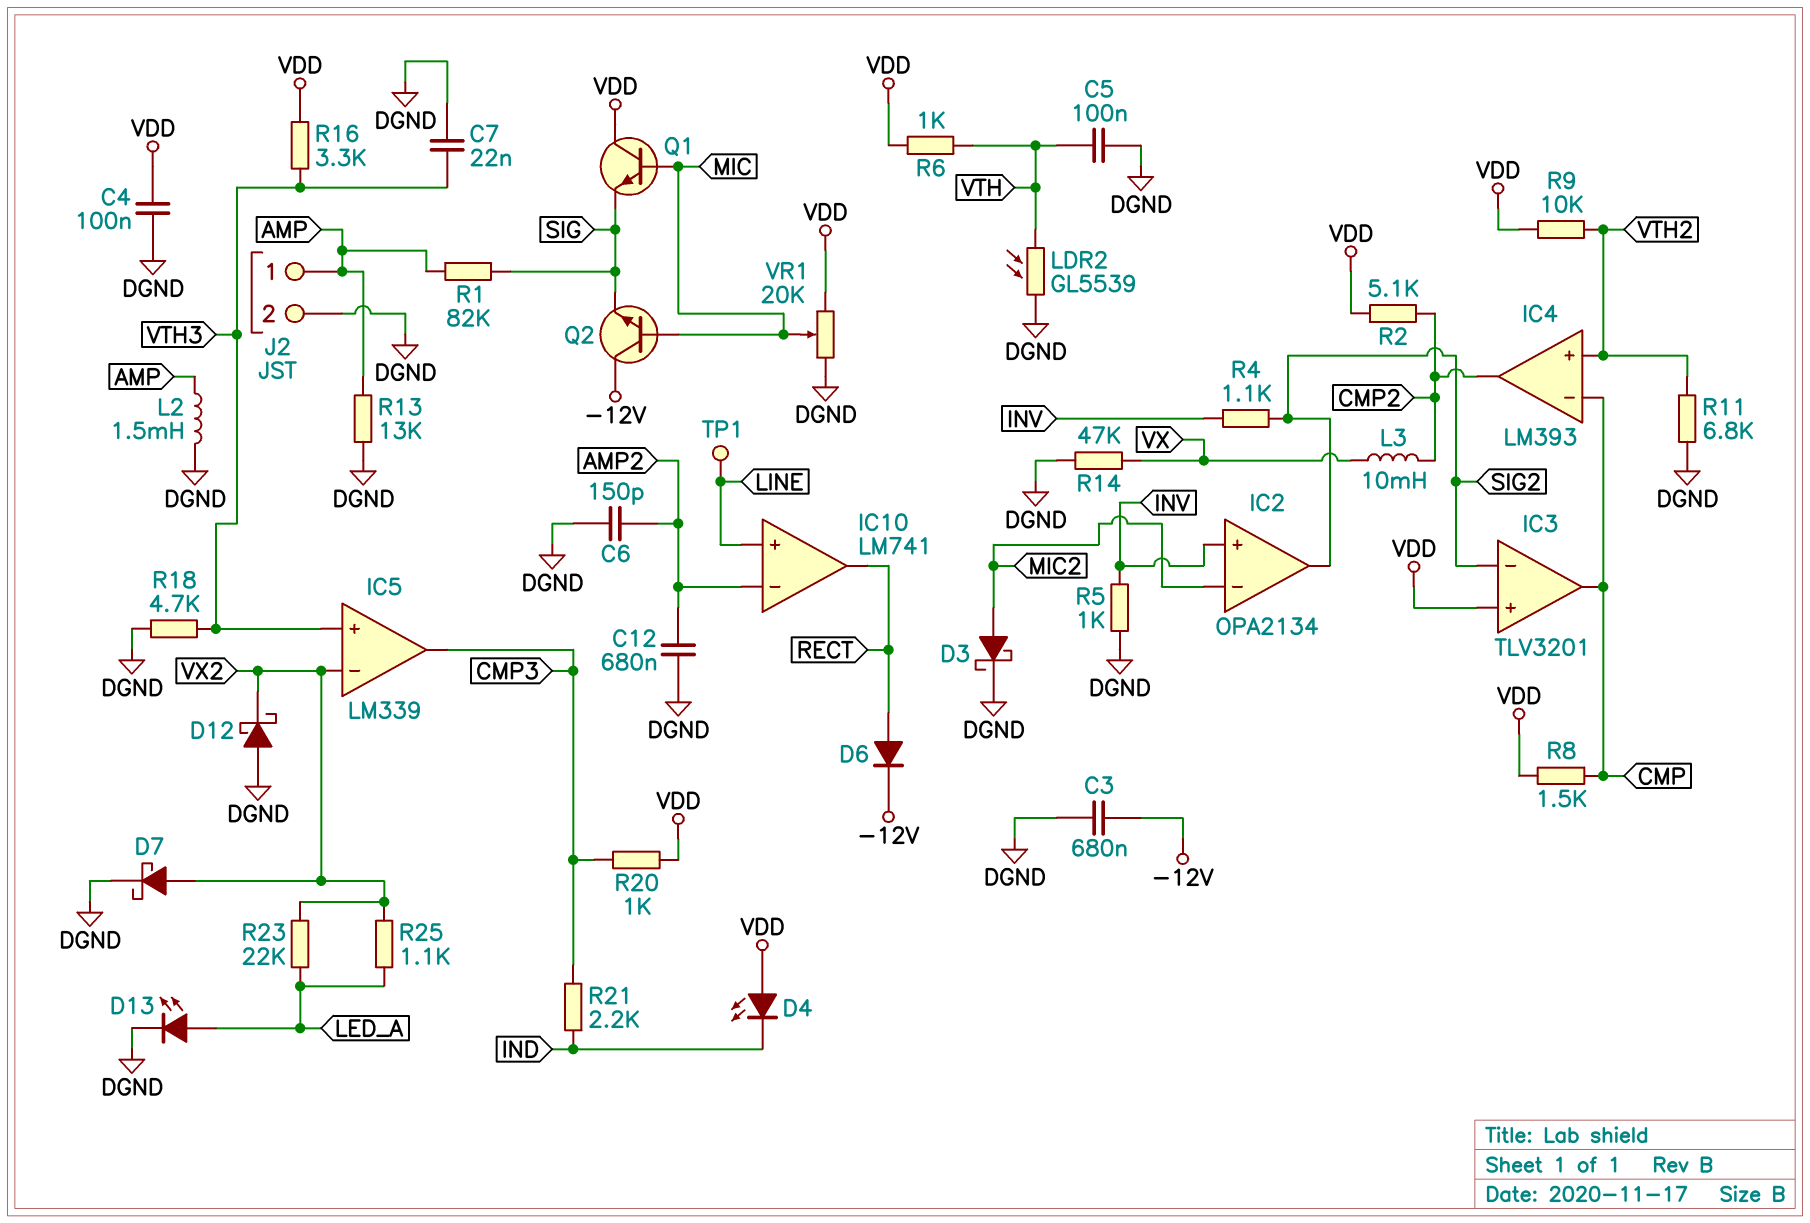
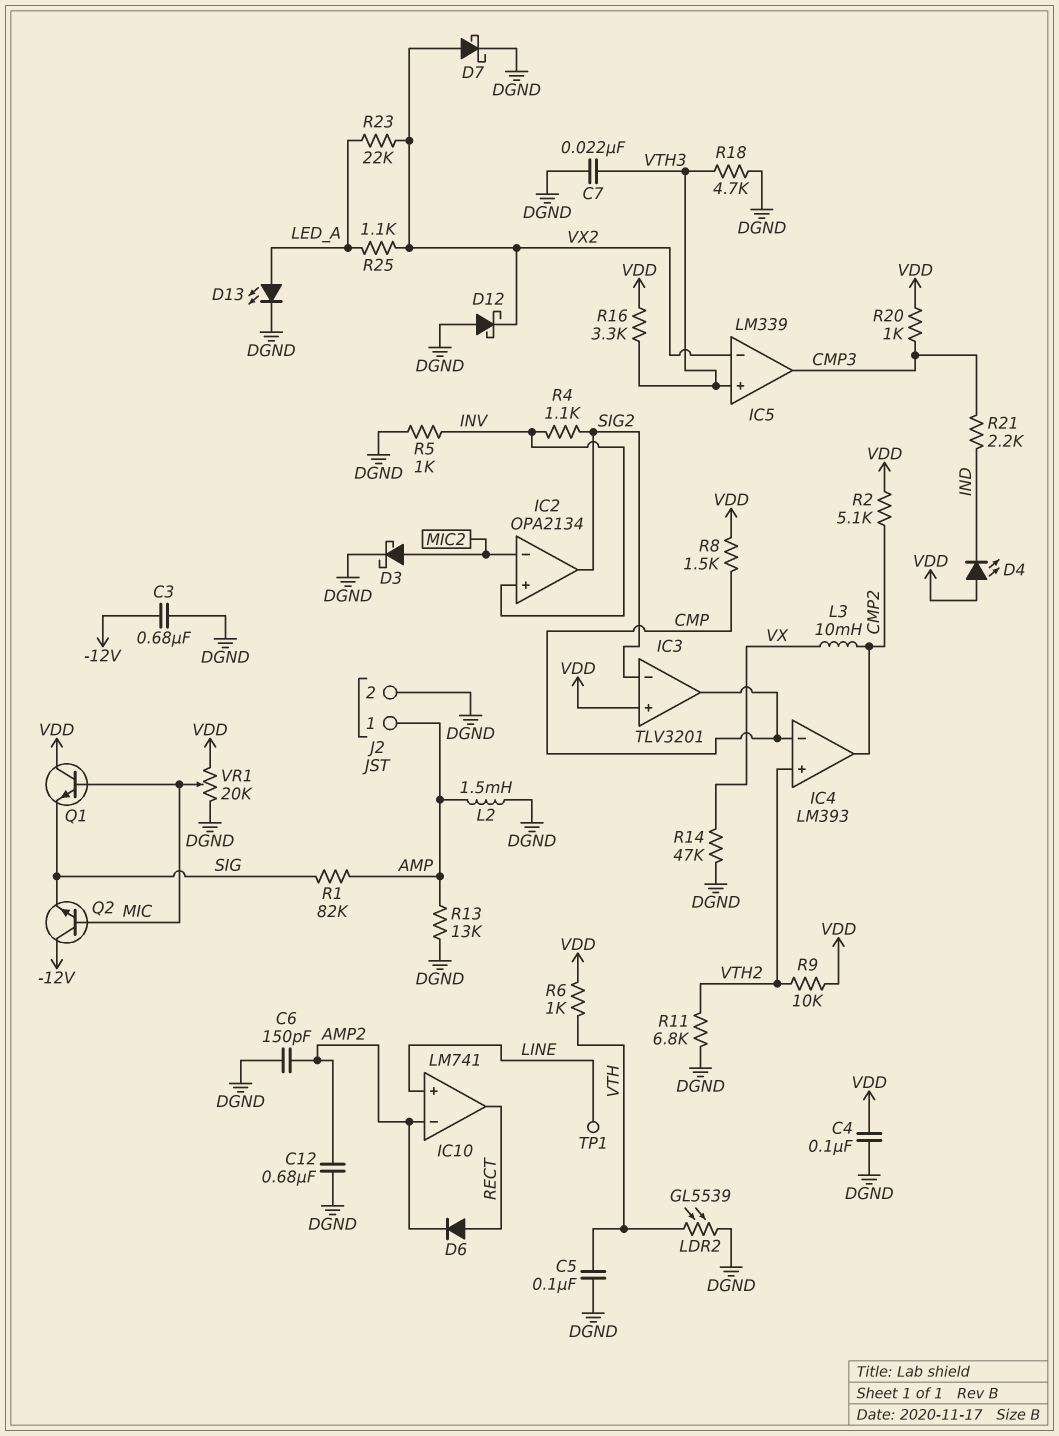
D6: diode (A RECT, K -12V) -> diode (A RECT, K AMP2)

